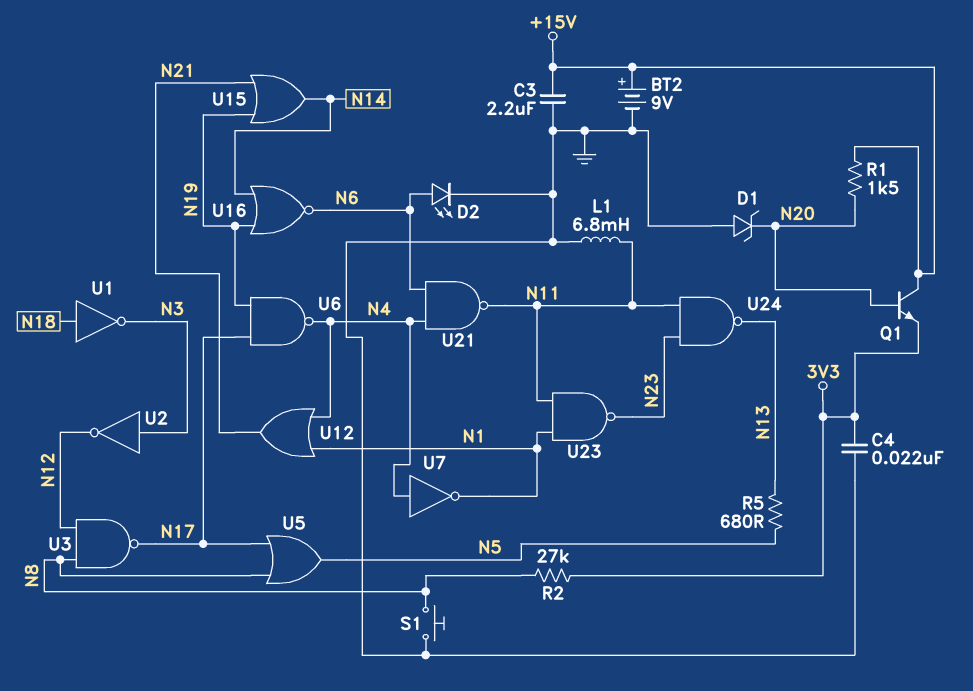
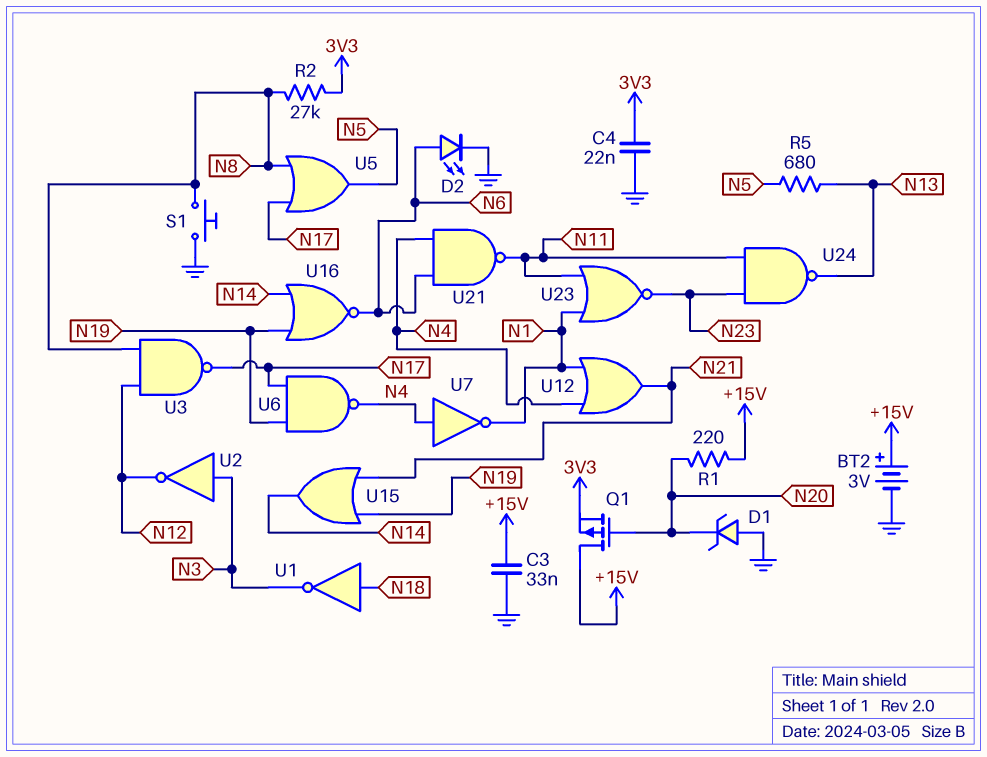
BT2: 9V (plus +15V, minus GND) -> 3V (plus +15V, minus GND)
C3: 2.2uF (+15V, GND) -> 33nF (+15V, GND)
L1: 6.8mH (GND, N11) -> none
Q1: NPN (B N20, C +15V, E 3V3) -> PMOS (G N20, D +15V, S 3V3)
R1: 1.5k (+15V, N20) -> 220 (+15V, N20)
U23: NAND (in N1, in N11, out N23) -> NOR (in N1, in N11, out N23)

